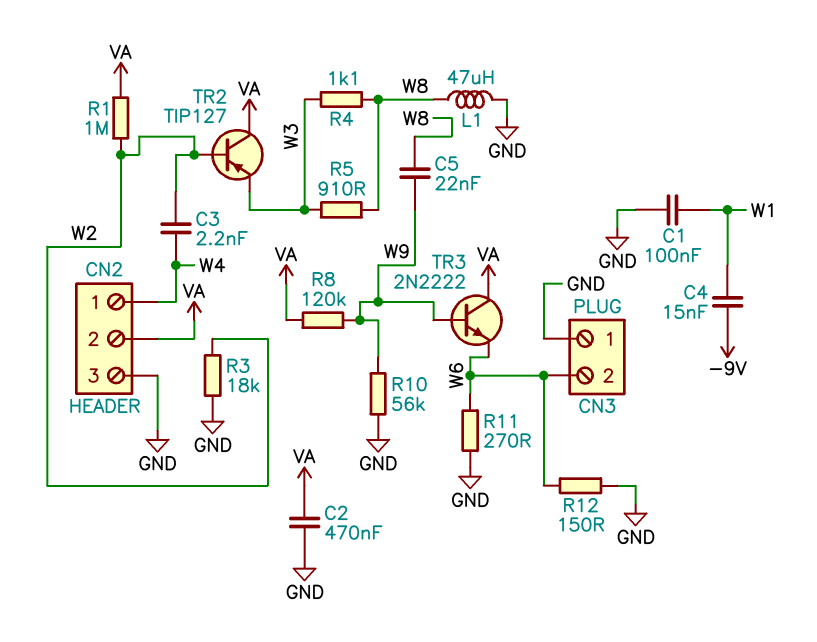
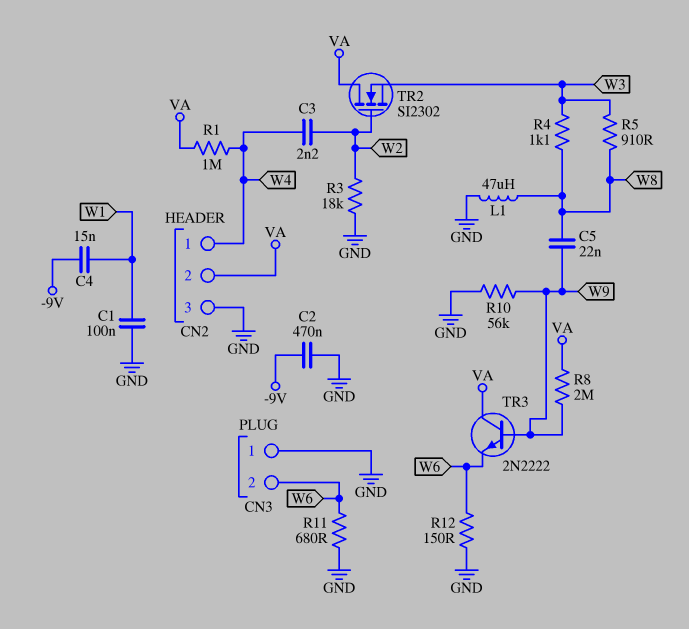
C2: 470nF (GND, VA) -> 470nF (-9V, GND)
R1: 1M (VA, W2) -> 1M (VA, W4)
R8: 120k (VA, W9) -> 2M (VA, W9)
R11: 270 (GND, W6) -> 680 (GND, W6)
TR2: PNP TIP127 (B W2, C VA, E W3) -> NMOS SI2302 (G W2, D VA, S W3)

